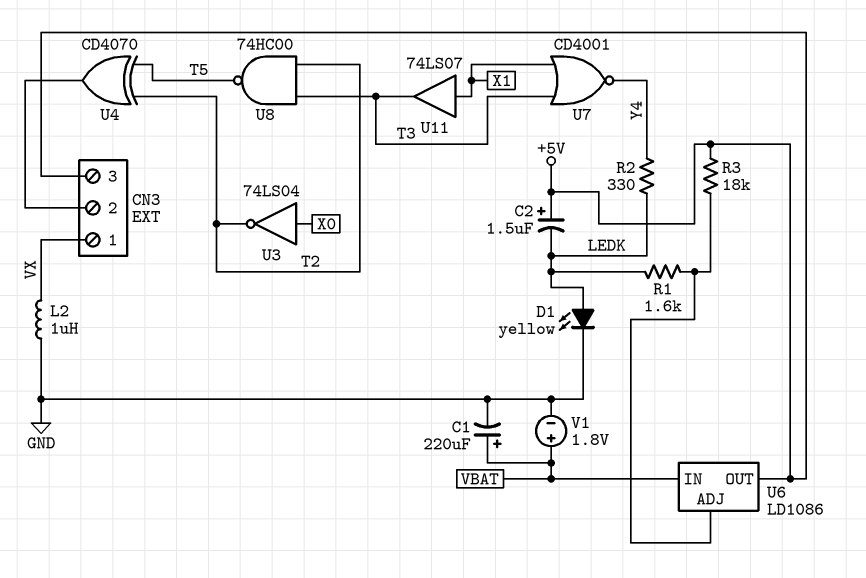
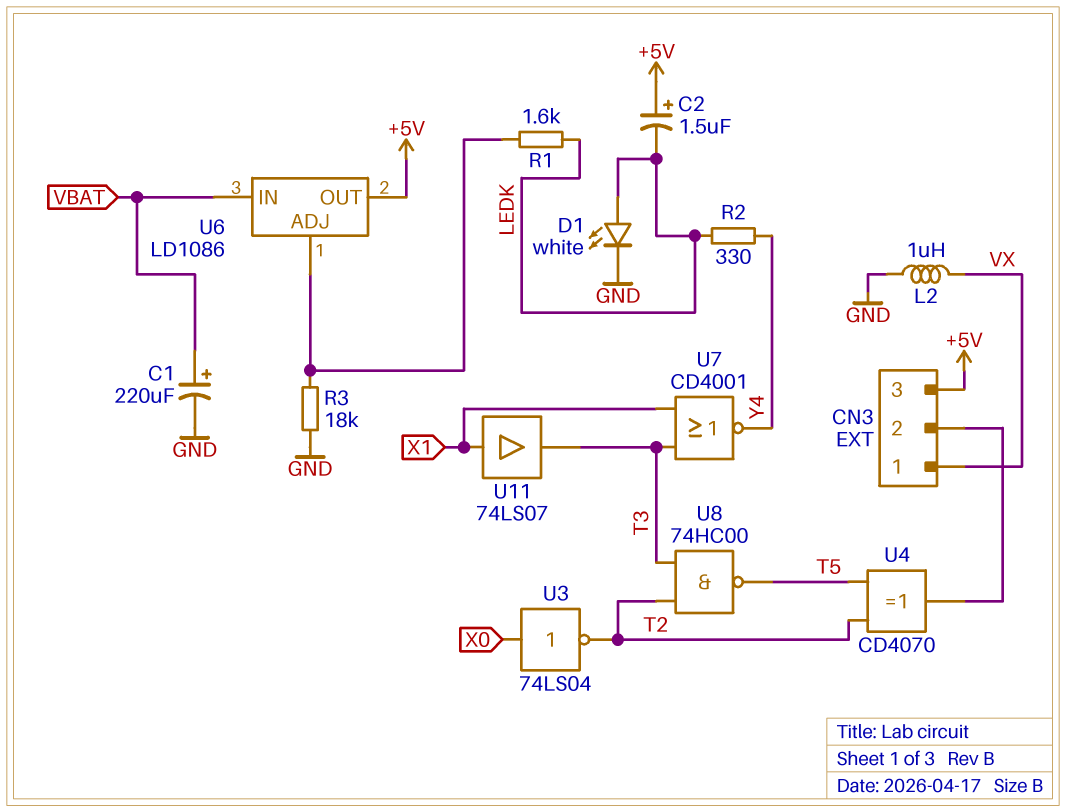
D1: LED yellow (A LEDK, K GND) -> LED white (A LEDK, K GND)
R3: 18k (+5V, U6/ADJ) -> 18k (GND, U6/ADJ)
V1: 1.8V (plus VBAT, minus GND) -> none

